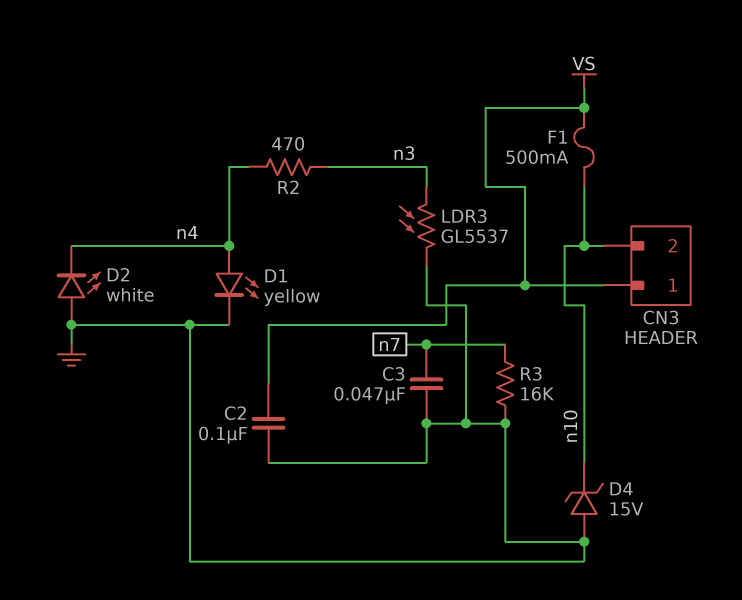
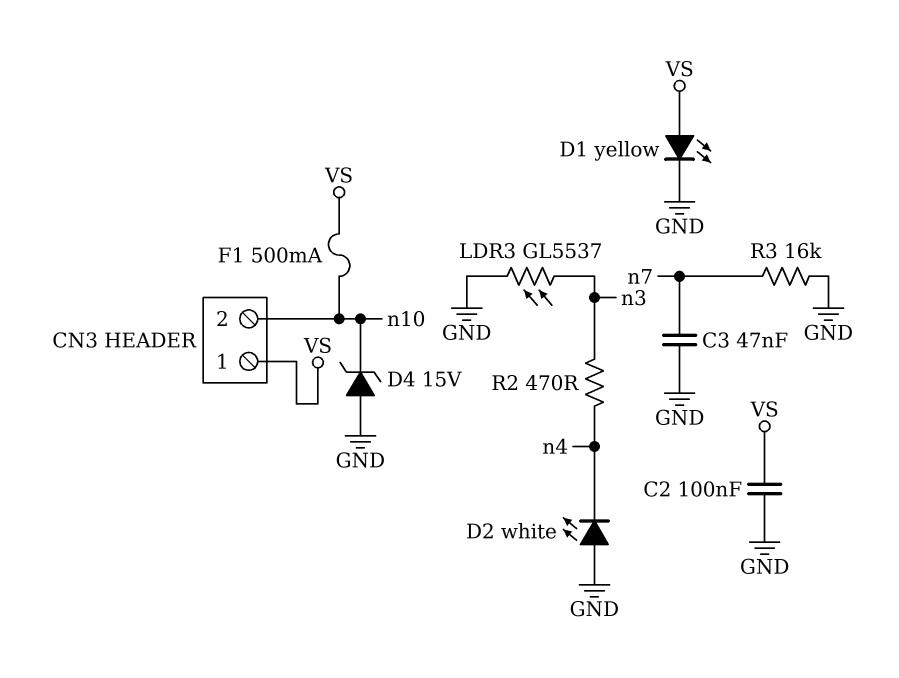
D1: LED yellow (A n4, K GND) -> LED yellow (A VS, K GND)

